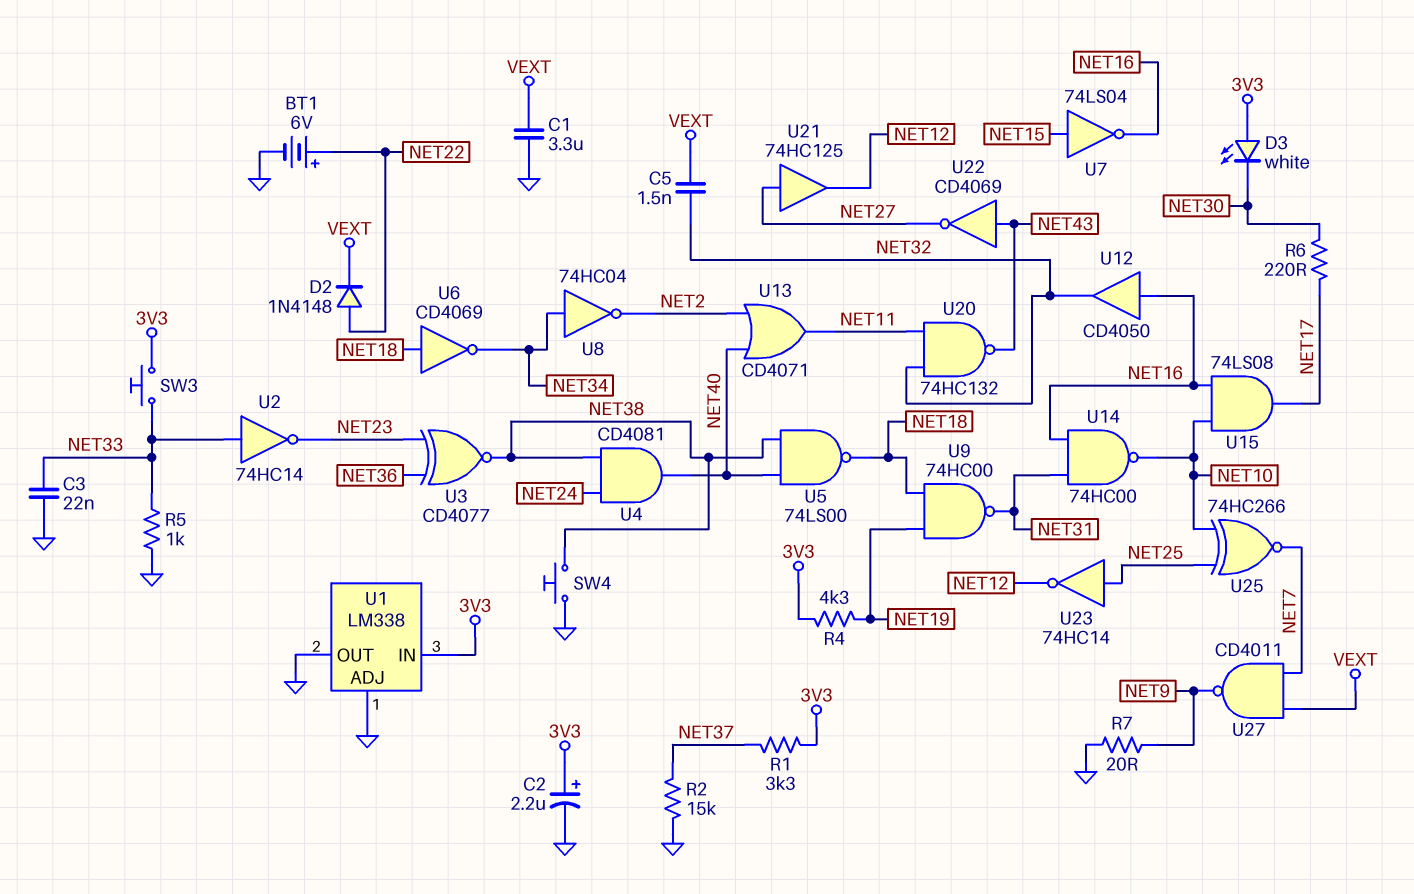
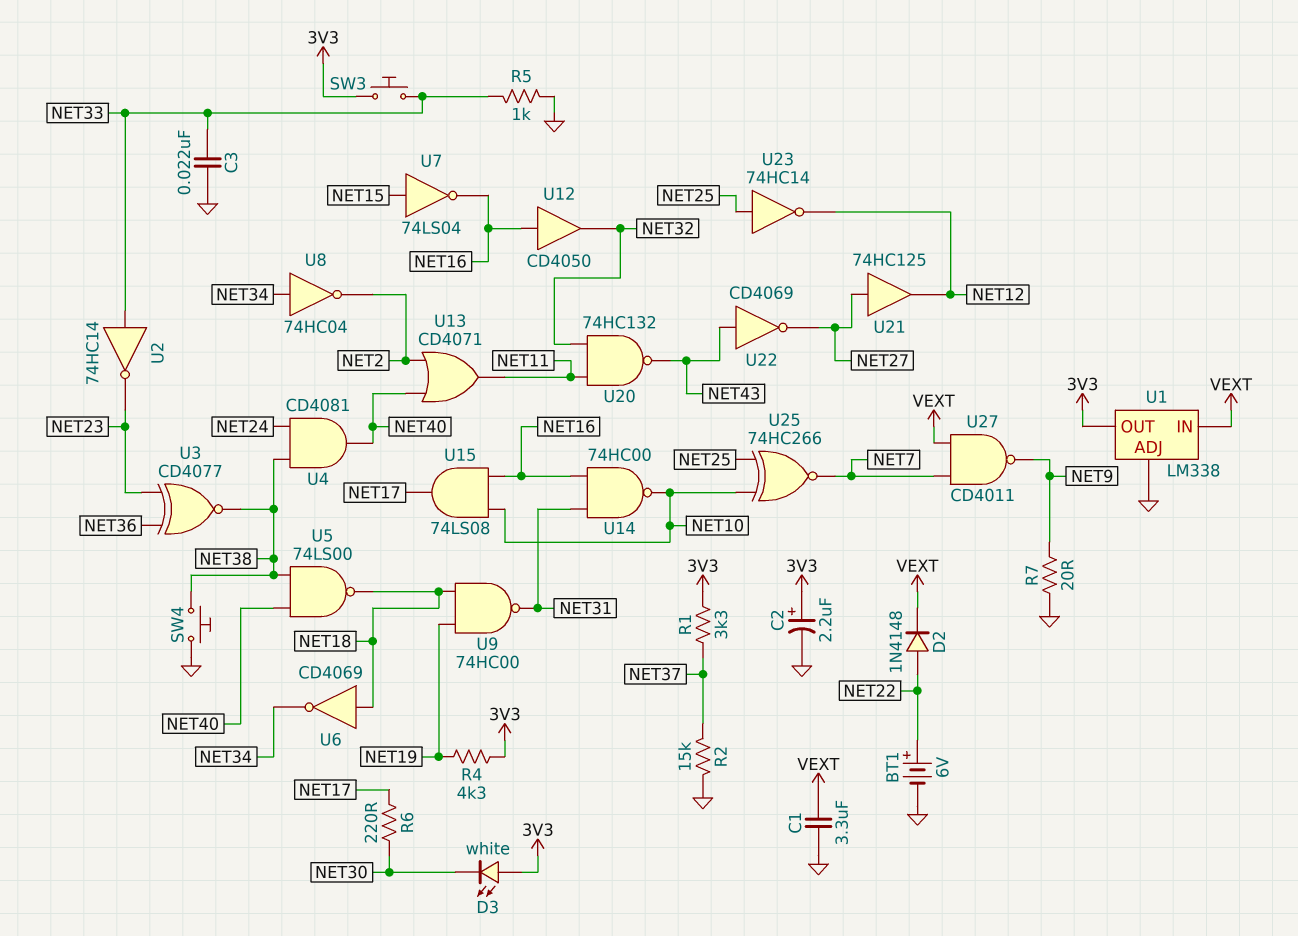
C5: 1.5nF (NET32, VEXT) -> none
U1 pin IN: 3V3 -> VEXT
U1 pin OUT: GND -> 3V3

